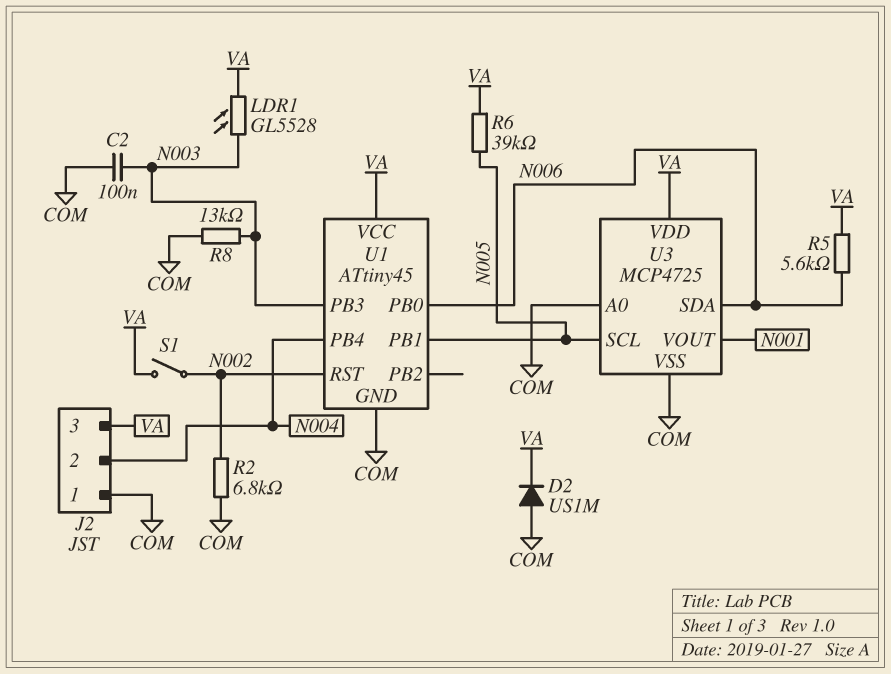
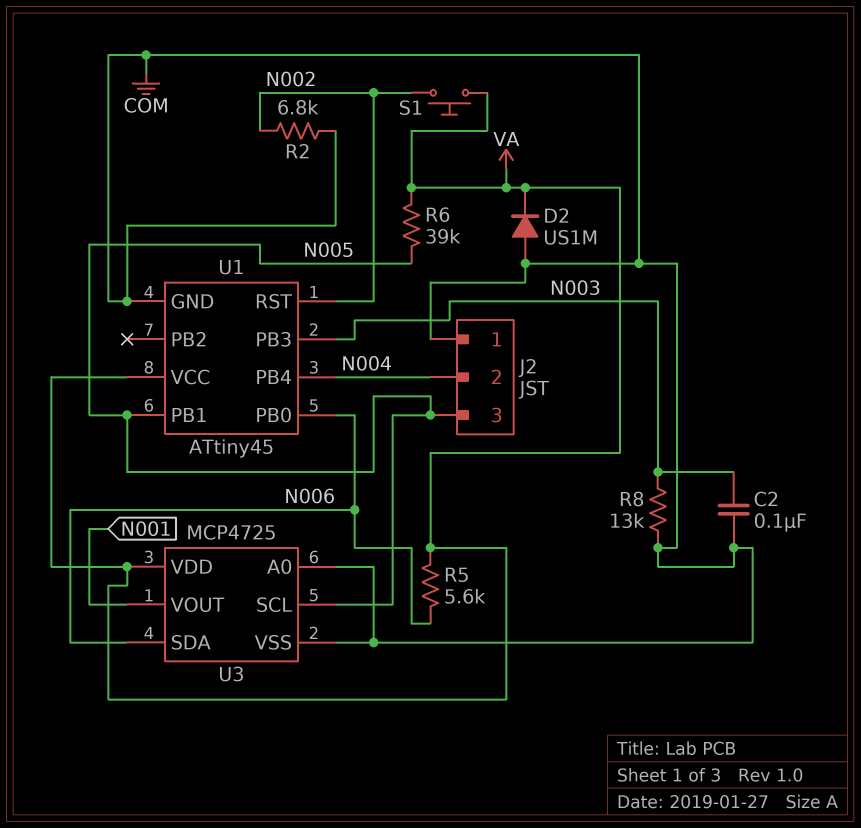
J2 pin 3: VA -> N005
LDR1: GL5528 (N003, VA) -> none
S1: switch (N002, VA) -> button (N002, VA)

